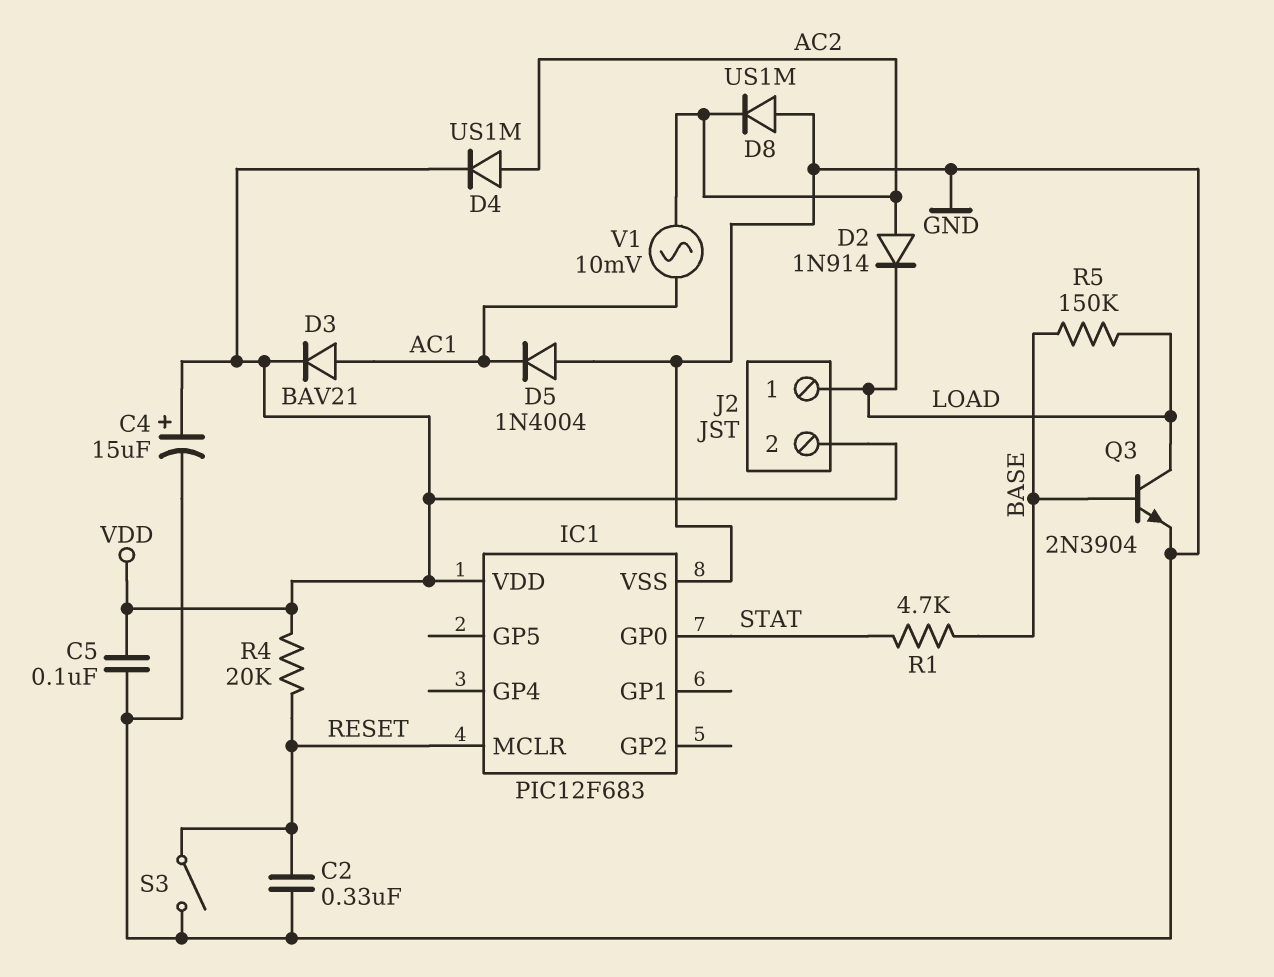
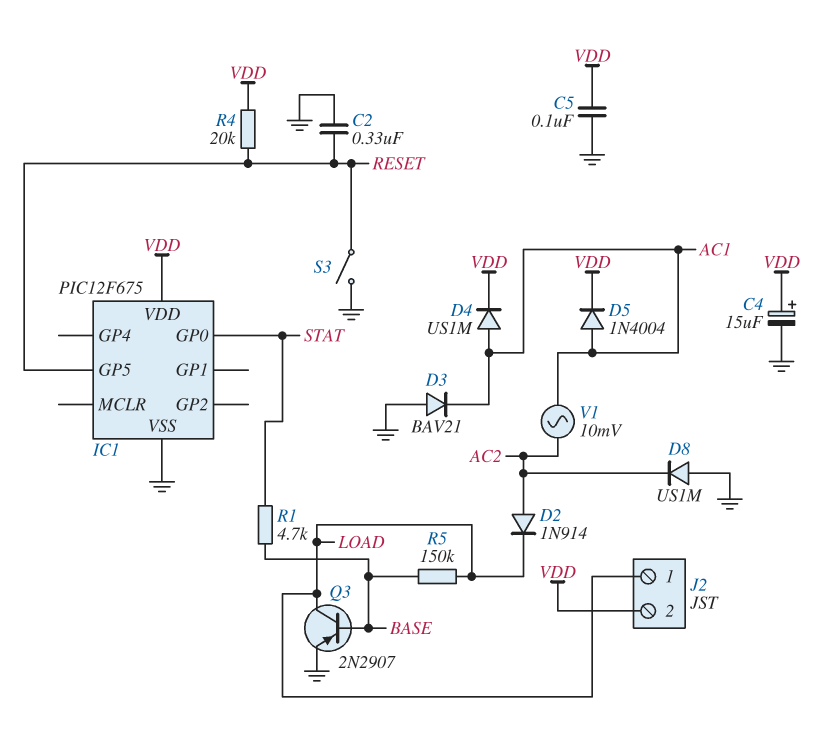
D3: diode BAV21 (A AC1, K VDD) -> diode BAV21 (A GND, K AC1)
D4: diode US1M (A AC2, K VDD) -> diode US1M (A AC1, K VDD)
D5: diode 1N4004 (A GND, K AC1) -> diode 1N4004 (A AC1, K VDD)
IC1: PIC12F683 -> PIC12F675
IC1 pin GP5: none -> RESET
IC1 pin MCLR: RESET -> none
Q3: NPN 2N3904 (B BASE, C LOAD, E GND) -> PNP 2N2907 (B BASE, C LOAD, E GND)

